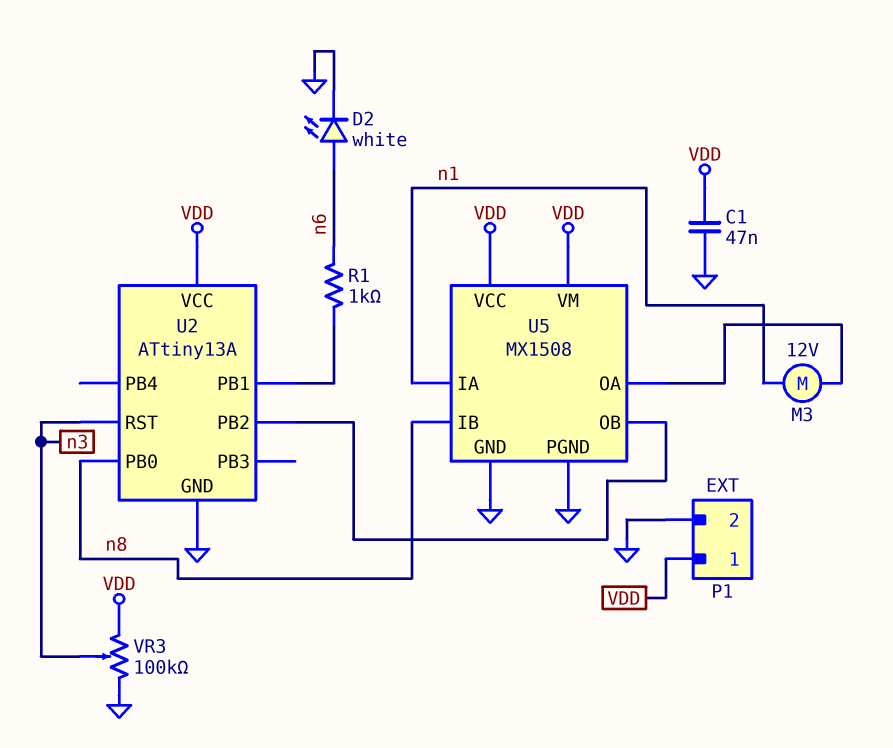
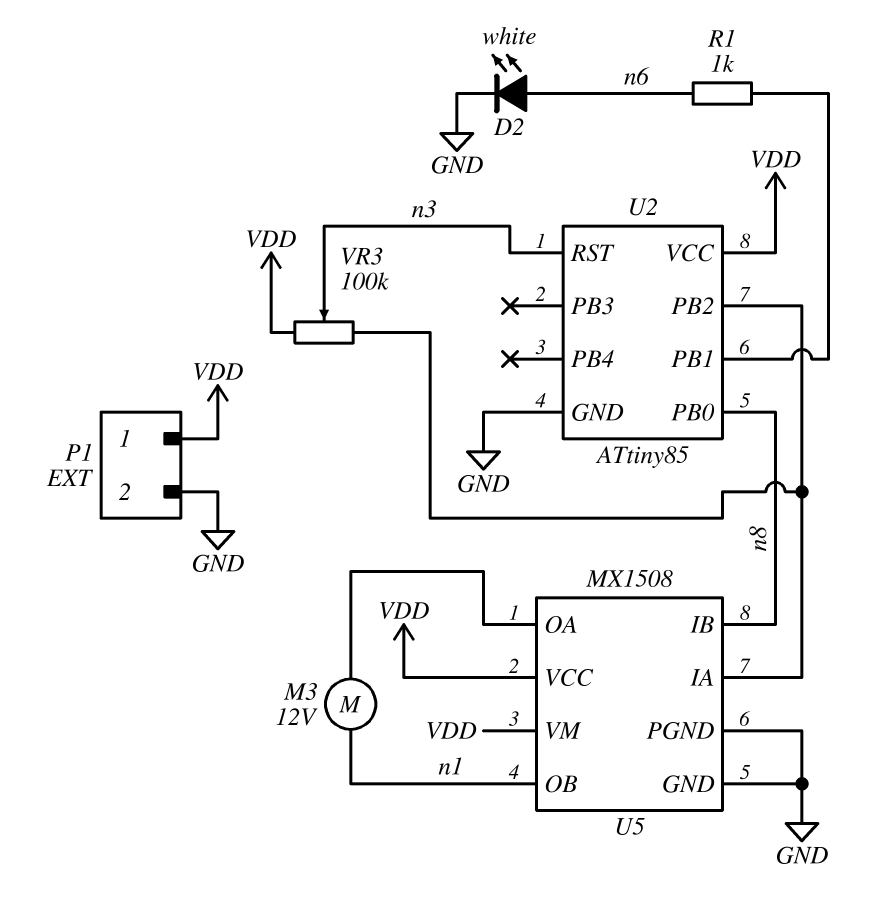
C1: 47nF (GND, VDD) -> none
U2: ATtiny13A -> ATtiny85
U5 pin IA: n1 -> U2/PB2
U5 pin OB: U2/PB2 -> n1
VR3: 100k (GND, VDD, wiper n3) -> 100k (U2/PB2, VDD, wiper n3)

